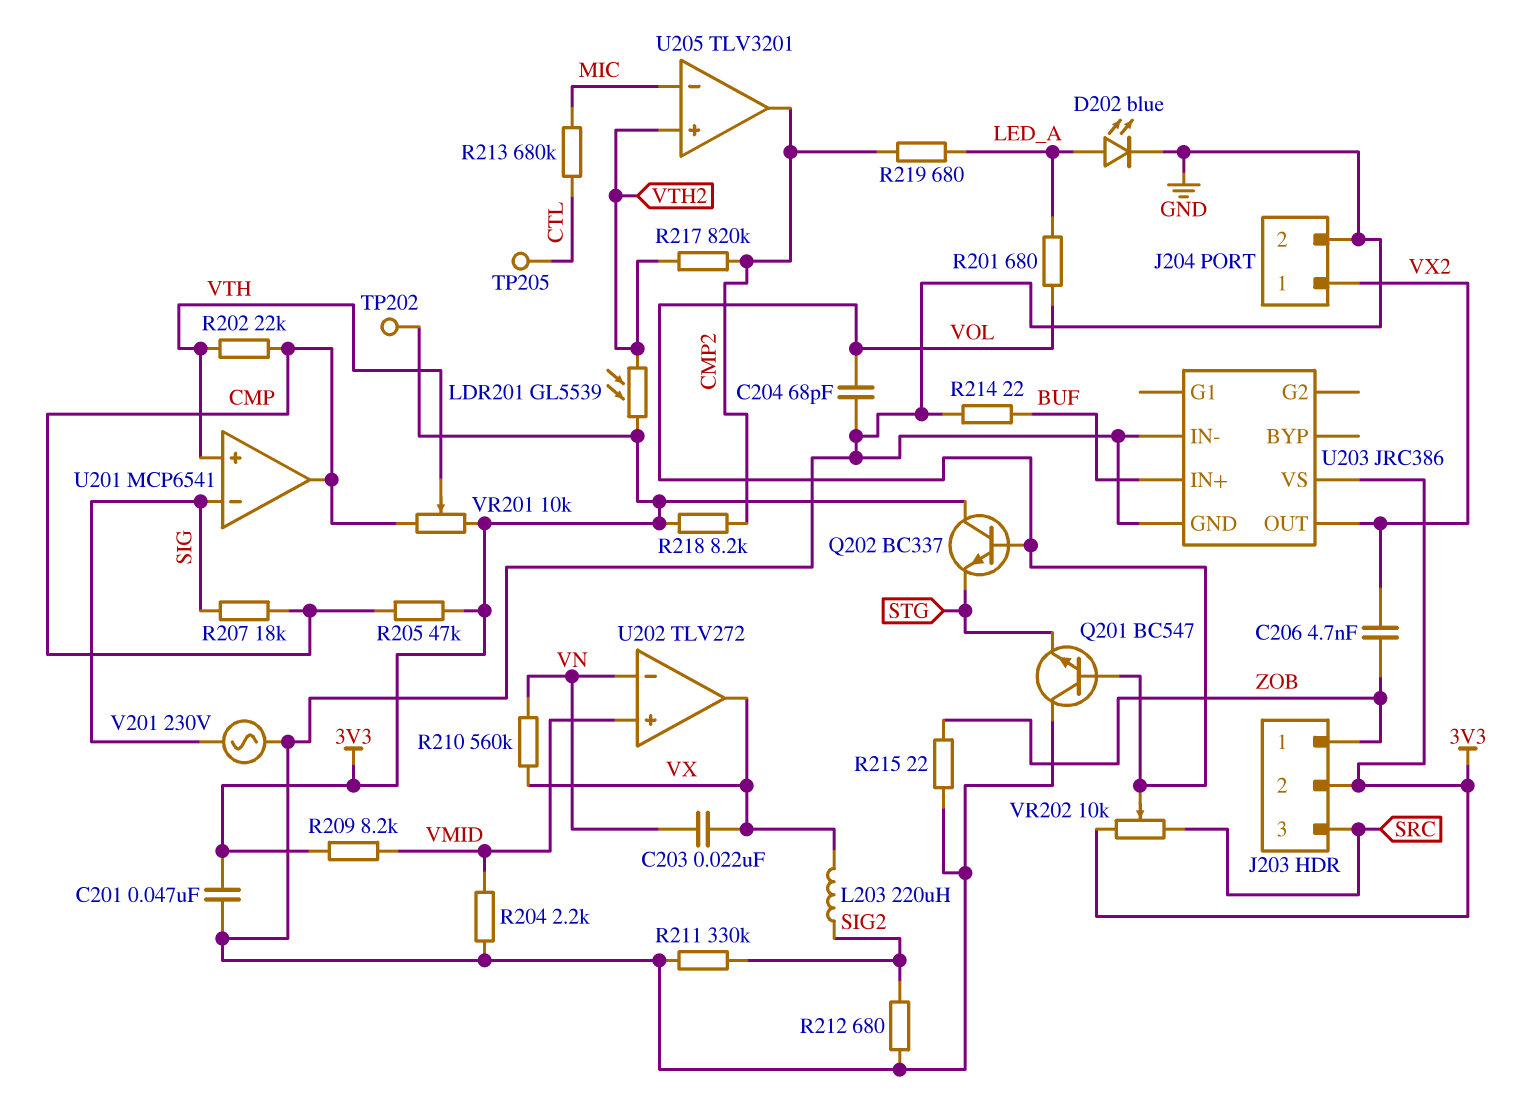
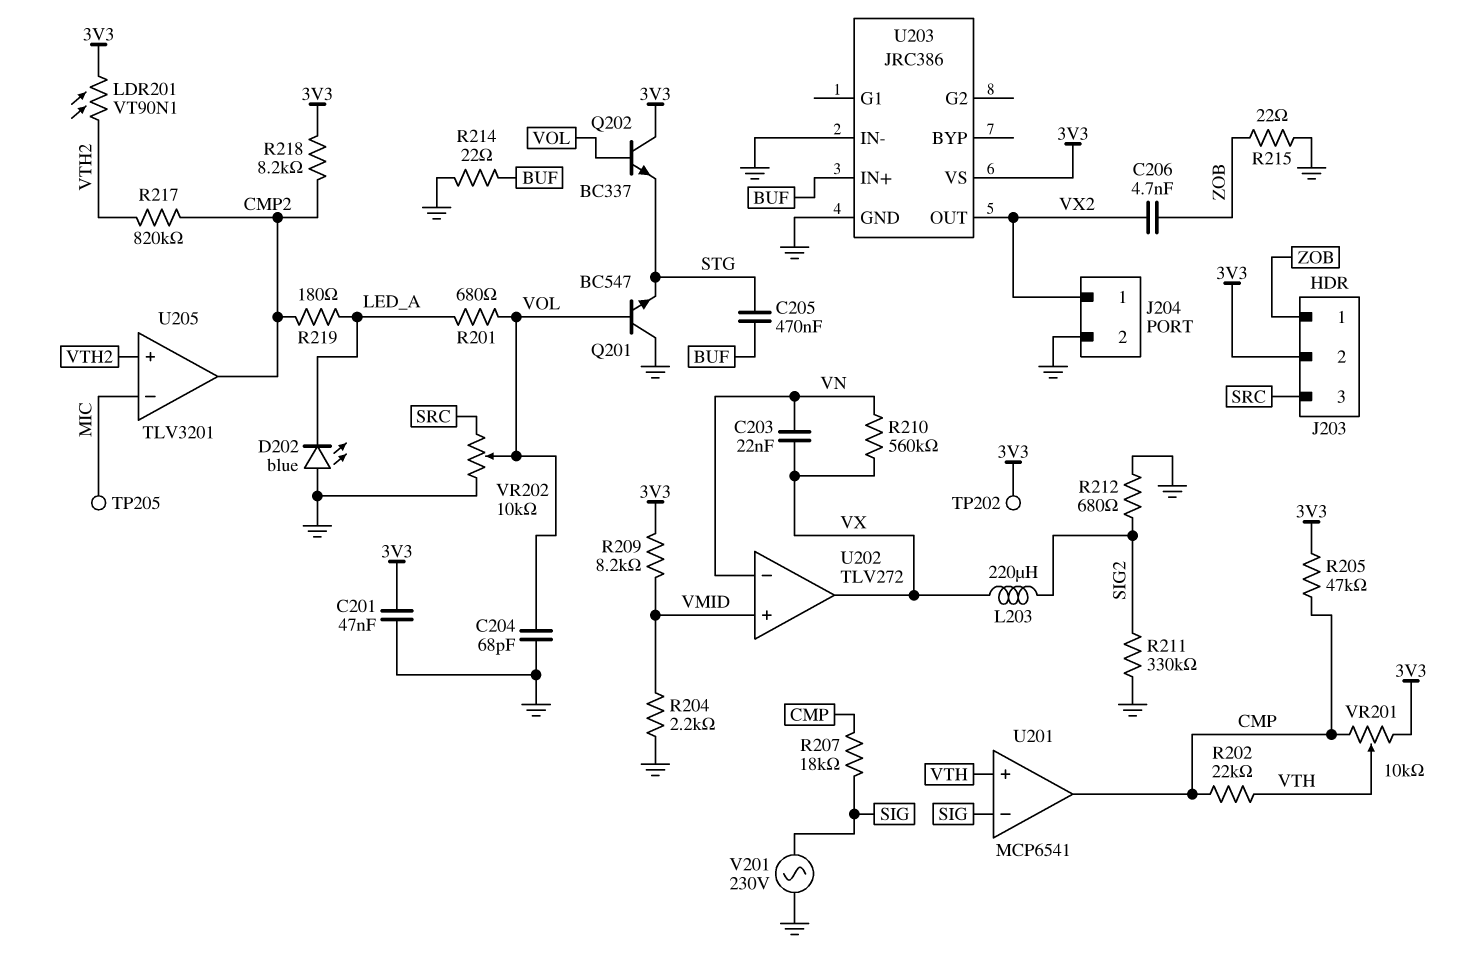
C205: none -> 470nF (BUF, STG)
D202: LED blue (A LED_A, K GND) -> LED blue (A GND, K LED_A)
LDR201: GL5539 (3V3, VTH2) -> VT90N1 (3V3, VTH2)
R213: 680k (CTL, MIC) -> none
R219: 680 (CMP2, LED_A) -> 180 (CMP2, LED_A)
TP205: test point (CTL) -> test point (MIC)
VR202: 10k (3V3, SRC, wiper VOL) -> 10k (GND, SRC, wiper VOL)

